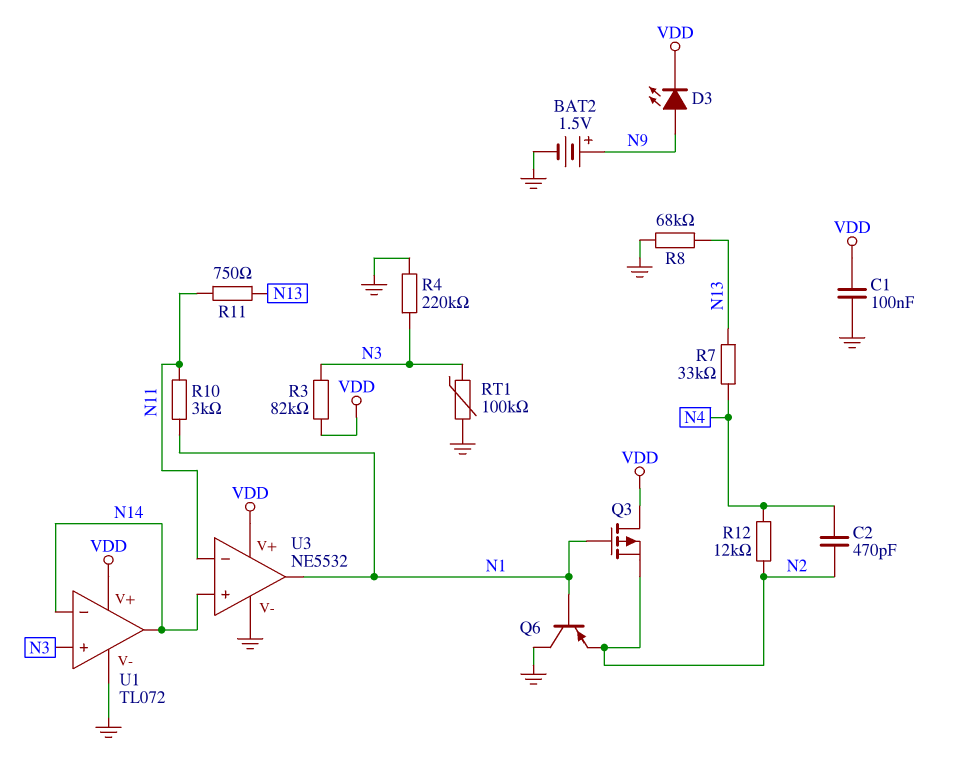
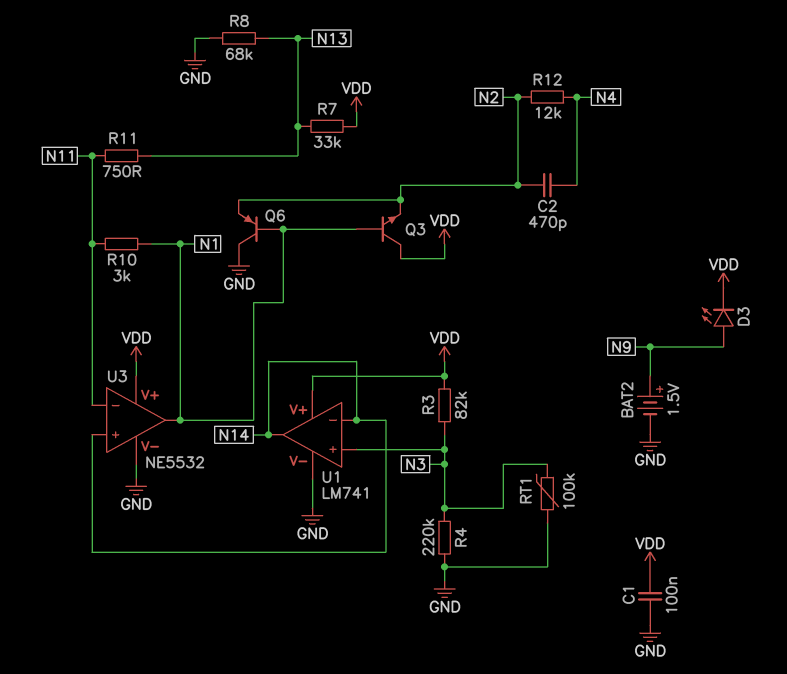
Q3: PMOS (G N1, D VDD, S N2) -> NPN (B N1, C VDD, E N2)
R7: 33k (N4, N13) -> 33k (N13, VDD)
U1: TL072 -> LM741

